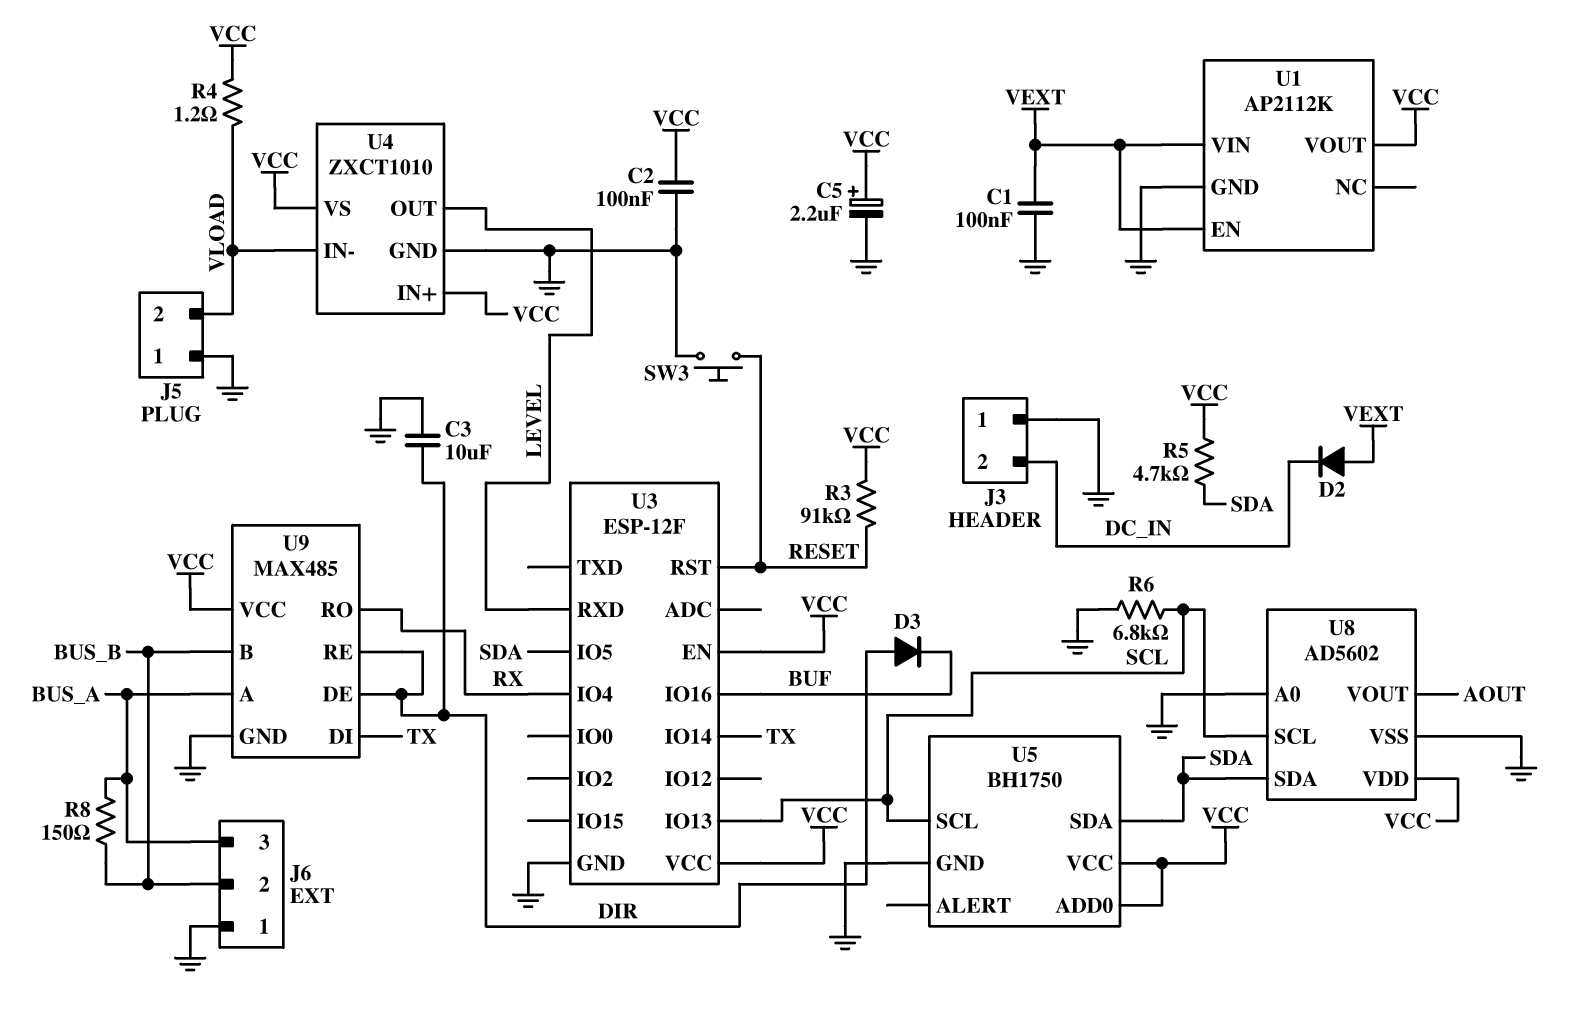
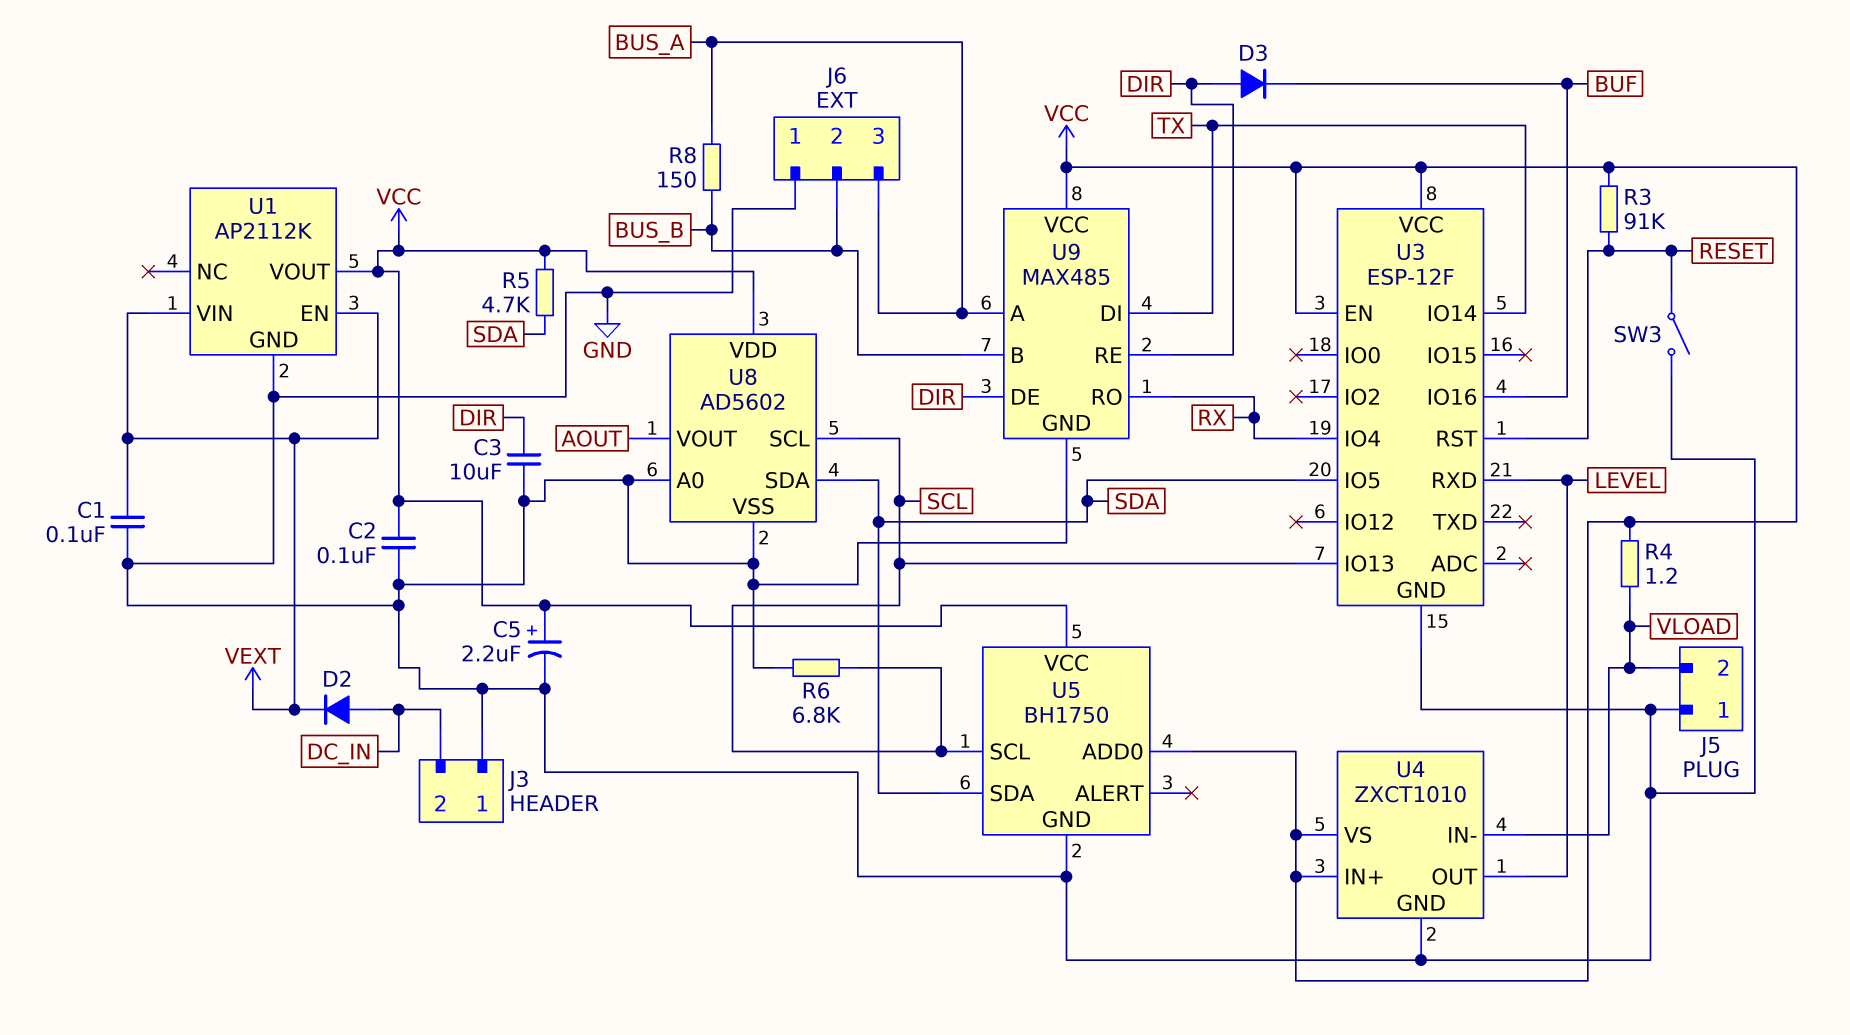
D2: diode (A VEXT, K DC_IN) -> diode (A DC_IN, K VEXT)
SW3: button (GND, RESET) -> switch (GND, RESET)

